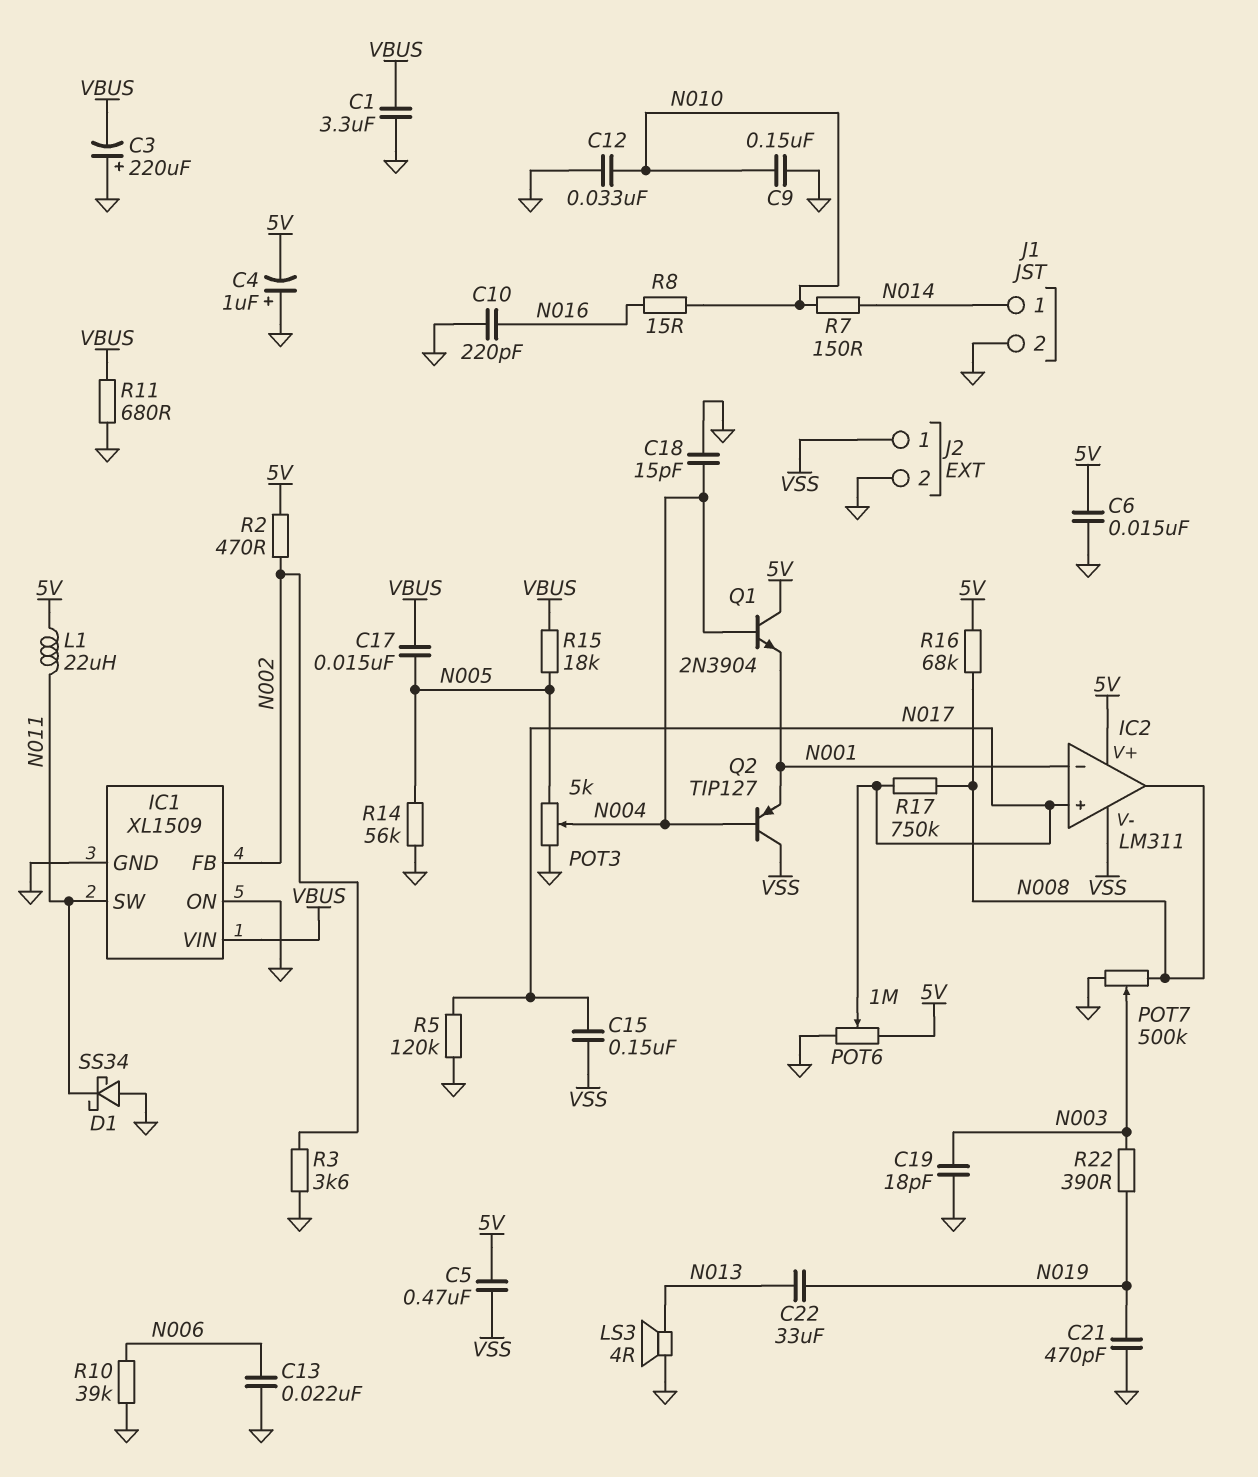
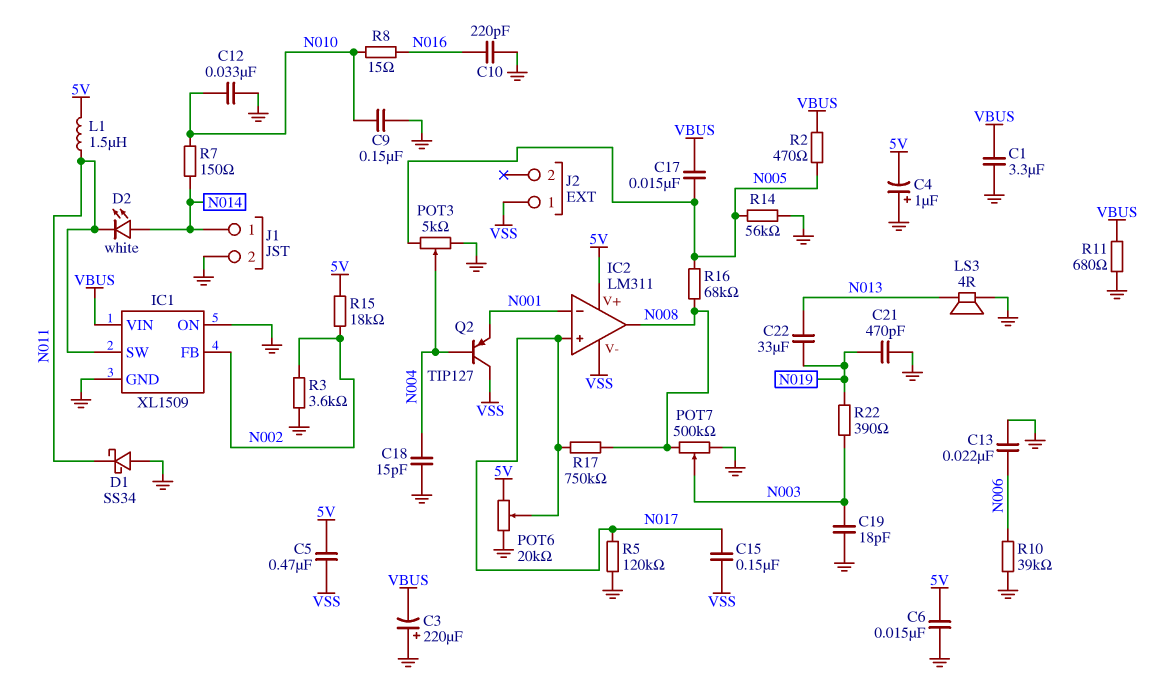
D2: none -> LED white (A N014, K N011)
J2 pin 2: GND -> none
L1: 22uH (5V, N011) -> 1.5uH (5V, N011)
POT6: 1M (5V, GND, wiper N017) -> 20k (5V, GND, wiper N017)
Q1: NPN 2N3904 (B N004, C 5V, E N001) -> none
R2: 470 (5V, N002) -> 470 (N005, VBUS)
R15: 18k (N005, VBUS) -> 18k (5V, N002)
R16: 68k (5V, N008) -> 68k (N005, N008)

